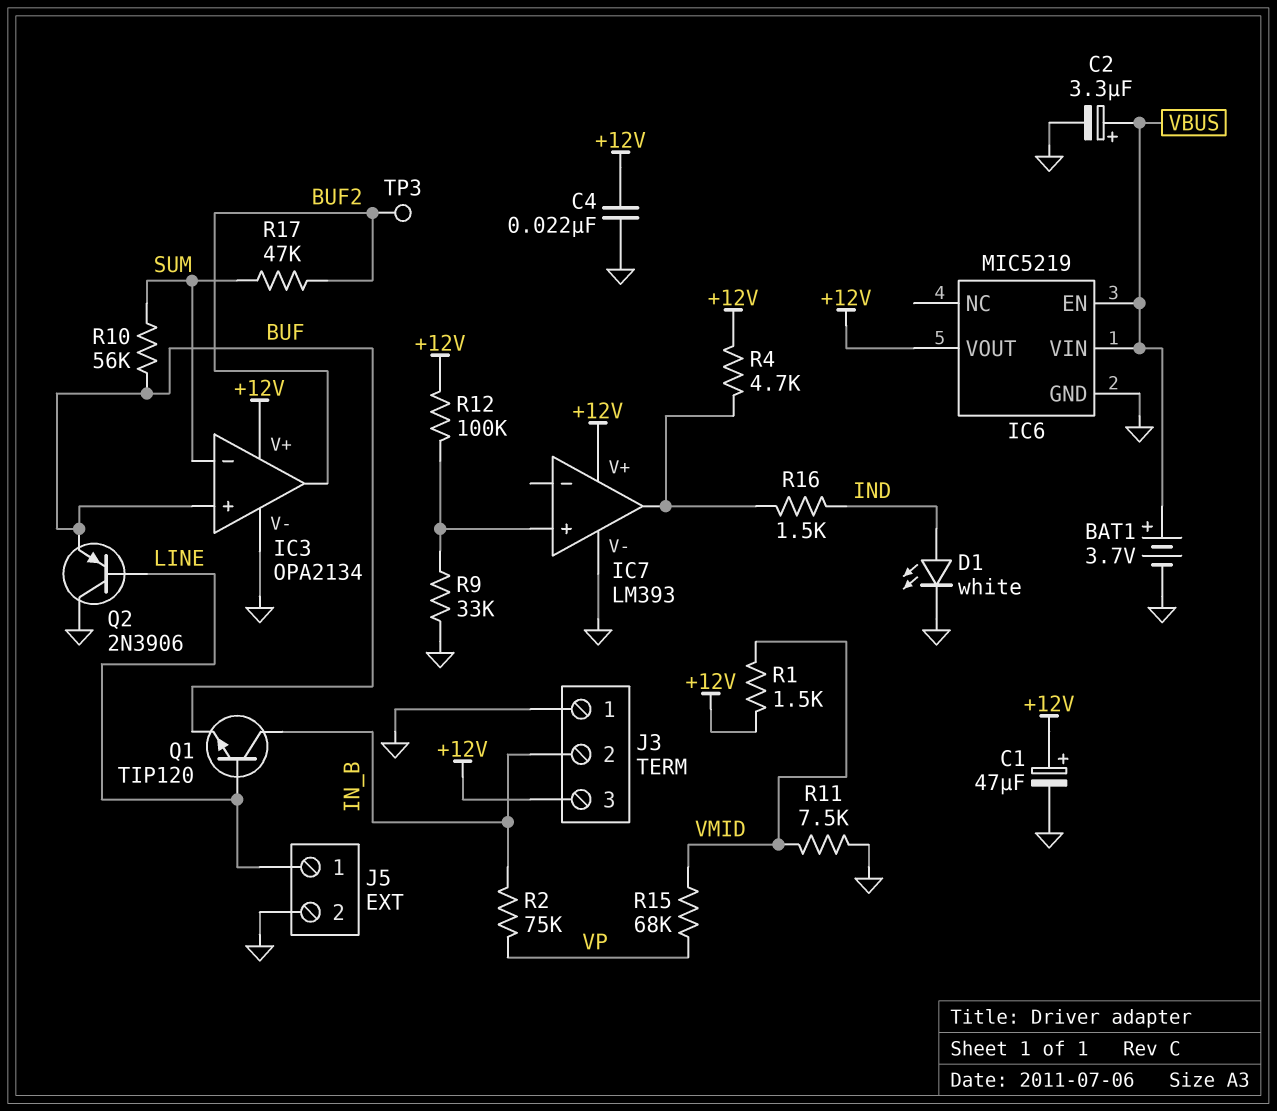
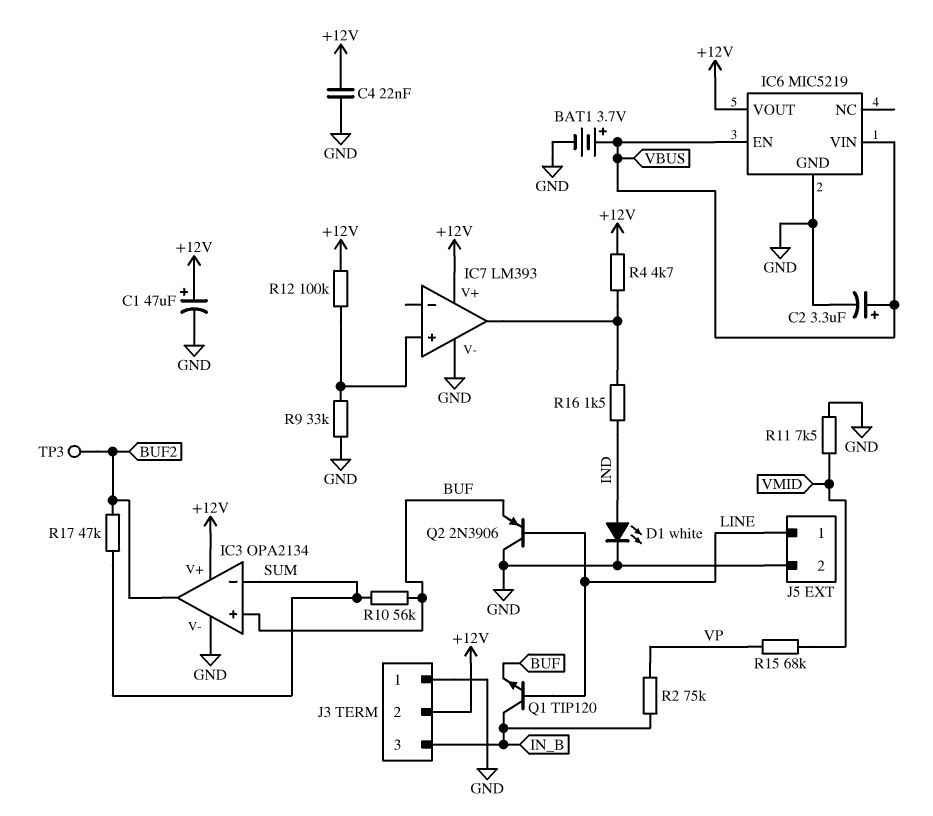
J3 pin 2: IN_B -> +12V
J3 pin 3: +12V -> IN_B
R1: 1.5k (+12V, VMID) -> none

